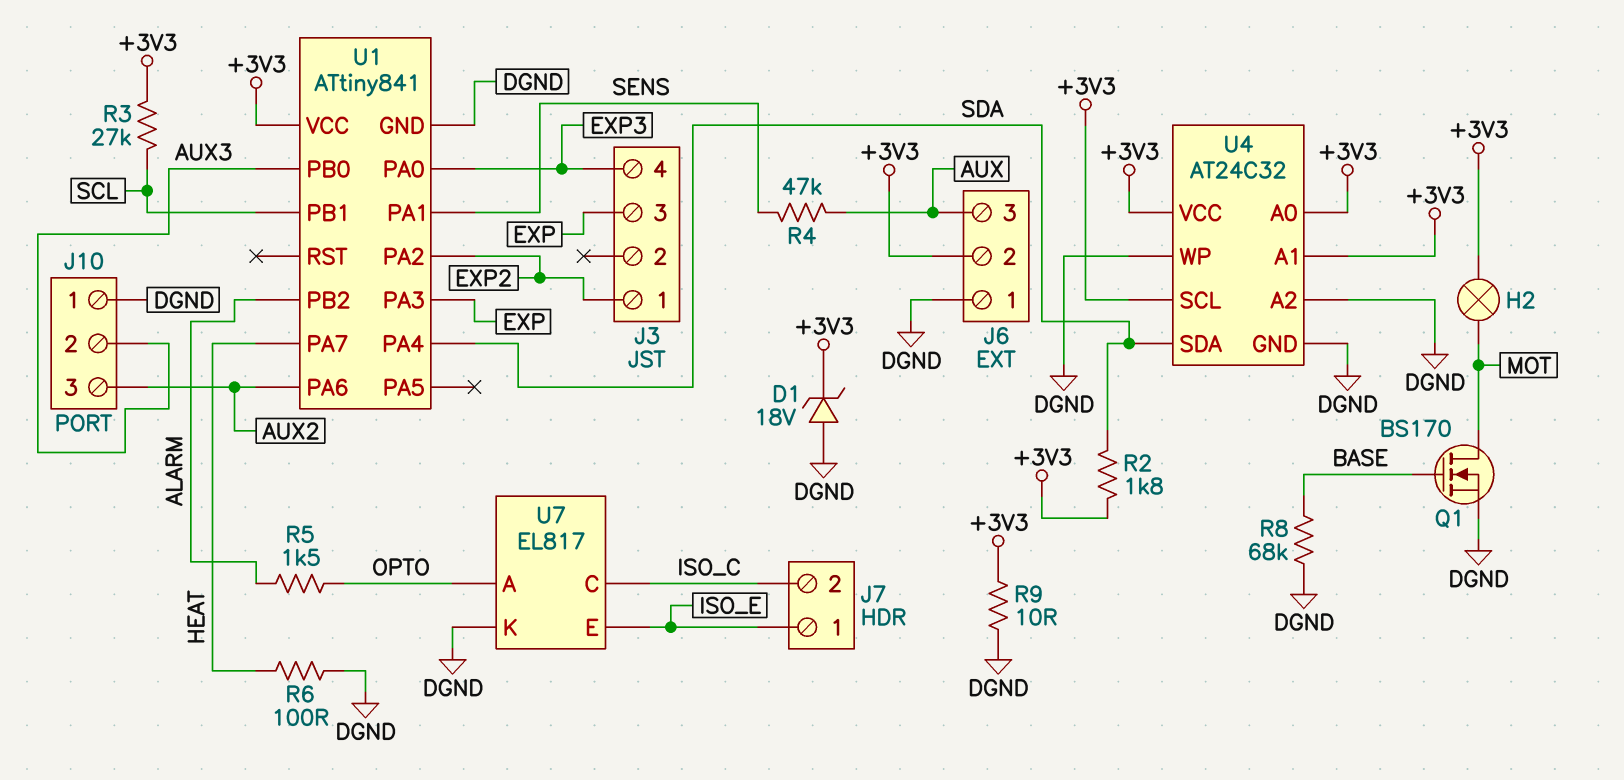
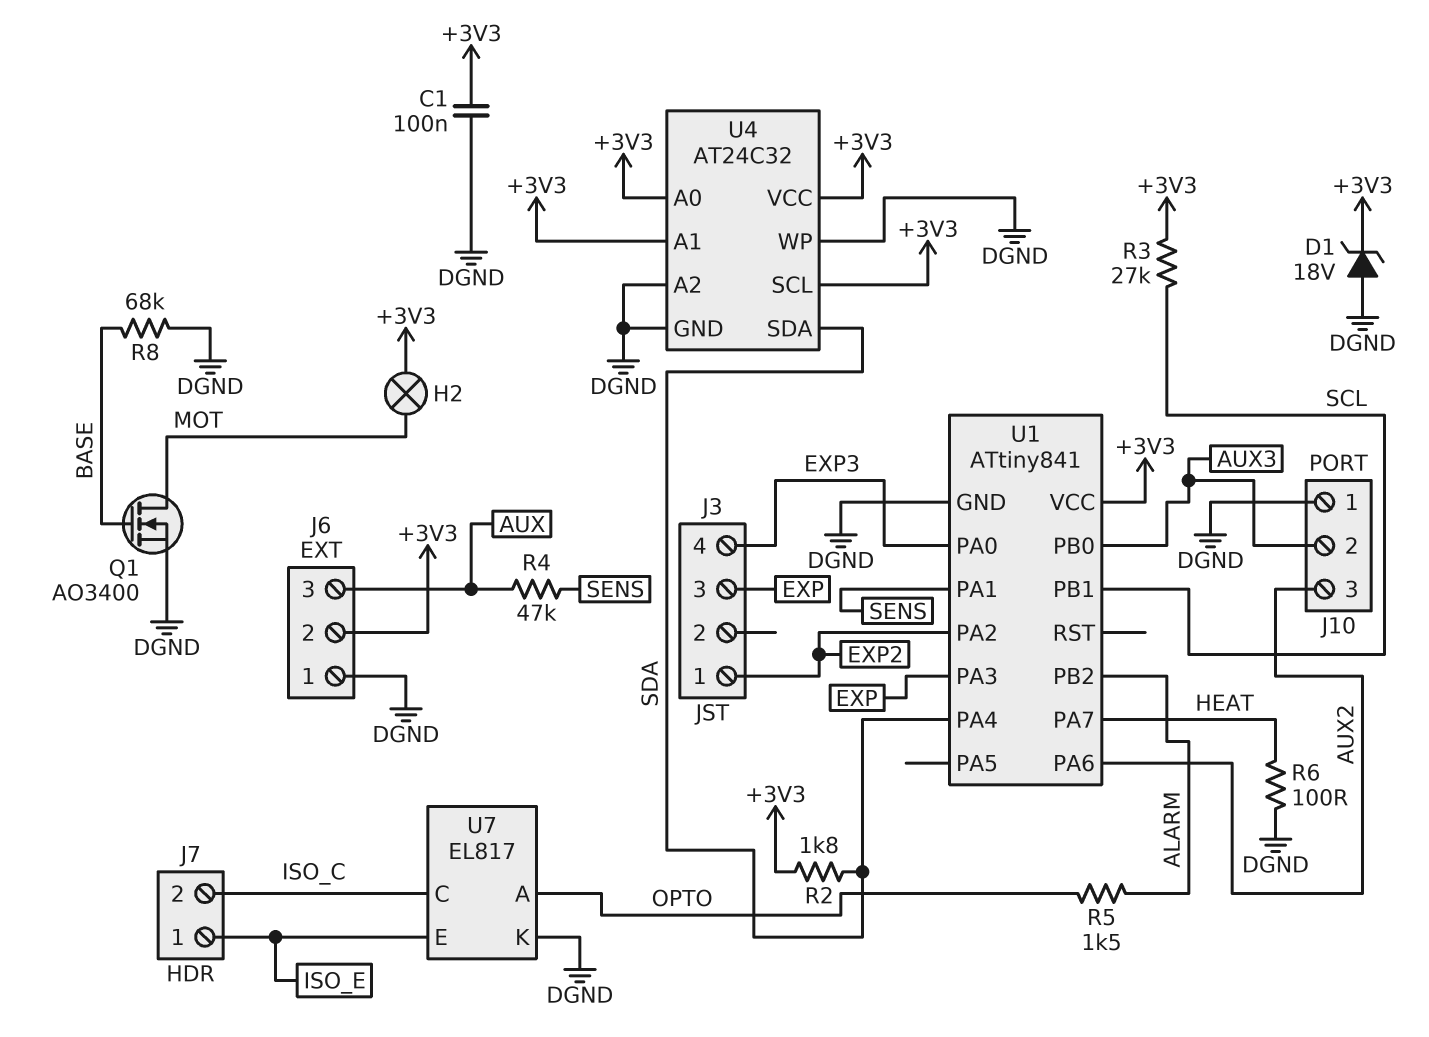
C1: none -> 100nF (+3V3, DGND)
Q1: NMOS BS170 (G BASE, D MOT, S DGND) -> NMOS AO3400 (G BASE, D MOT, S DGND)
R9: 10 (+3V3, DGND) -> none

